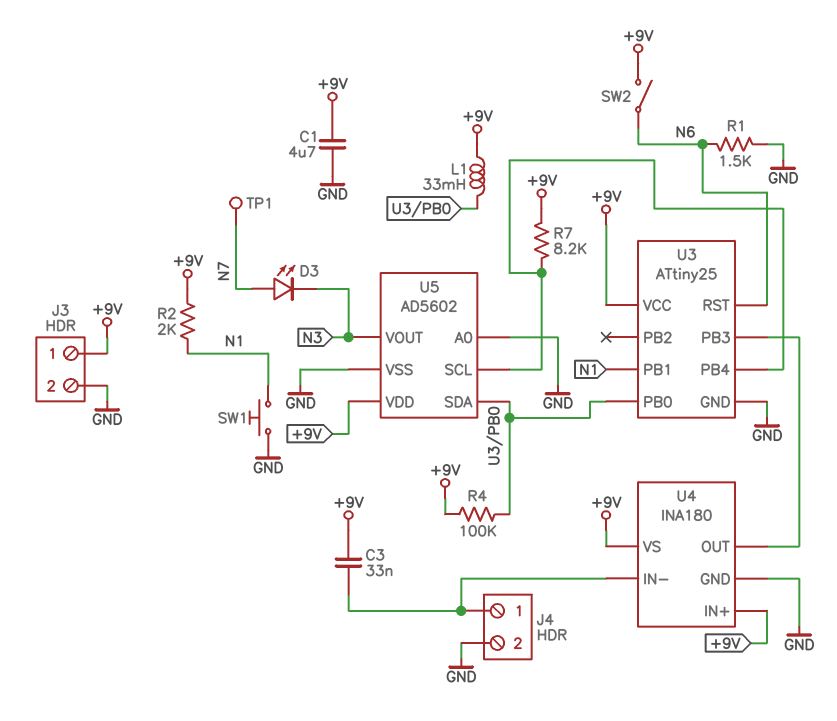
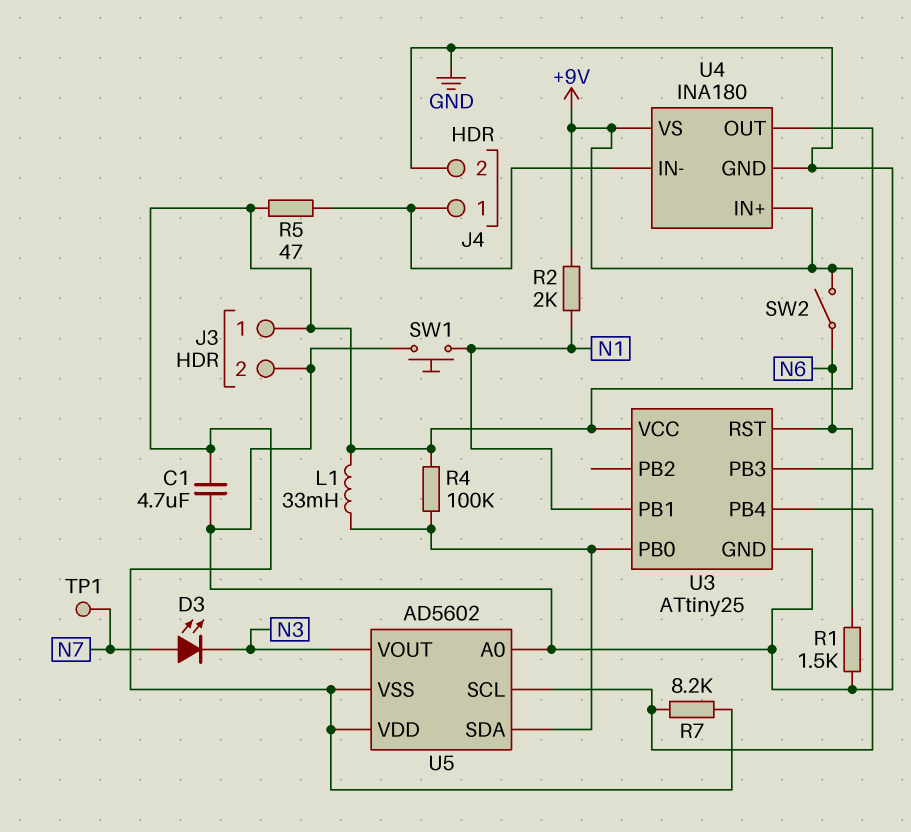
C3: 33nF (+9V, J4/1) -> none
R5: none -> 47 (+9V, J4/1)
U5 pin VSS: GND -> +9V

